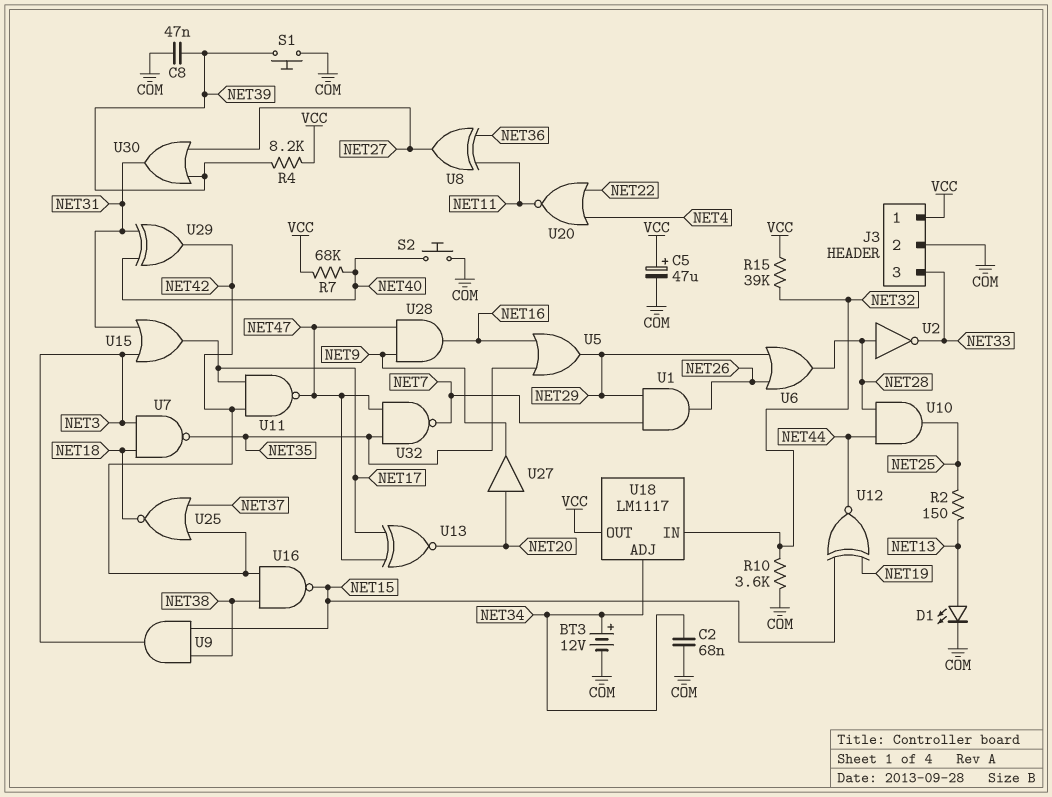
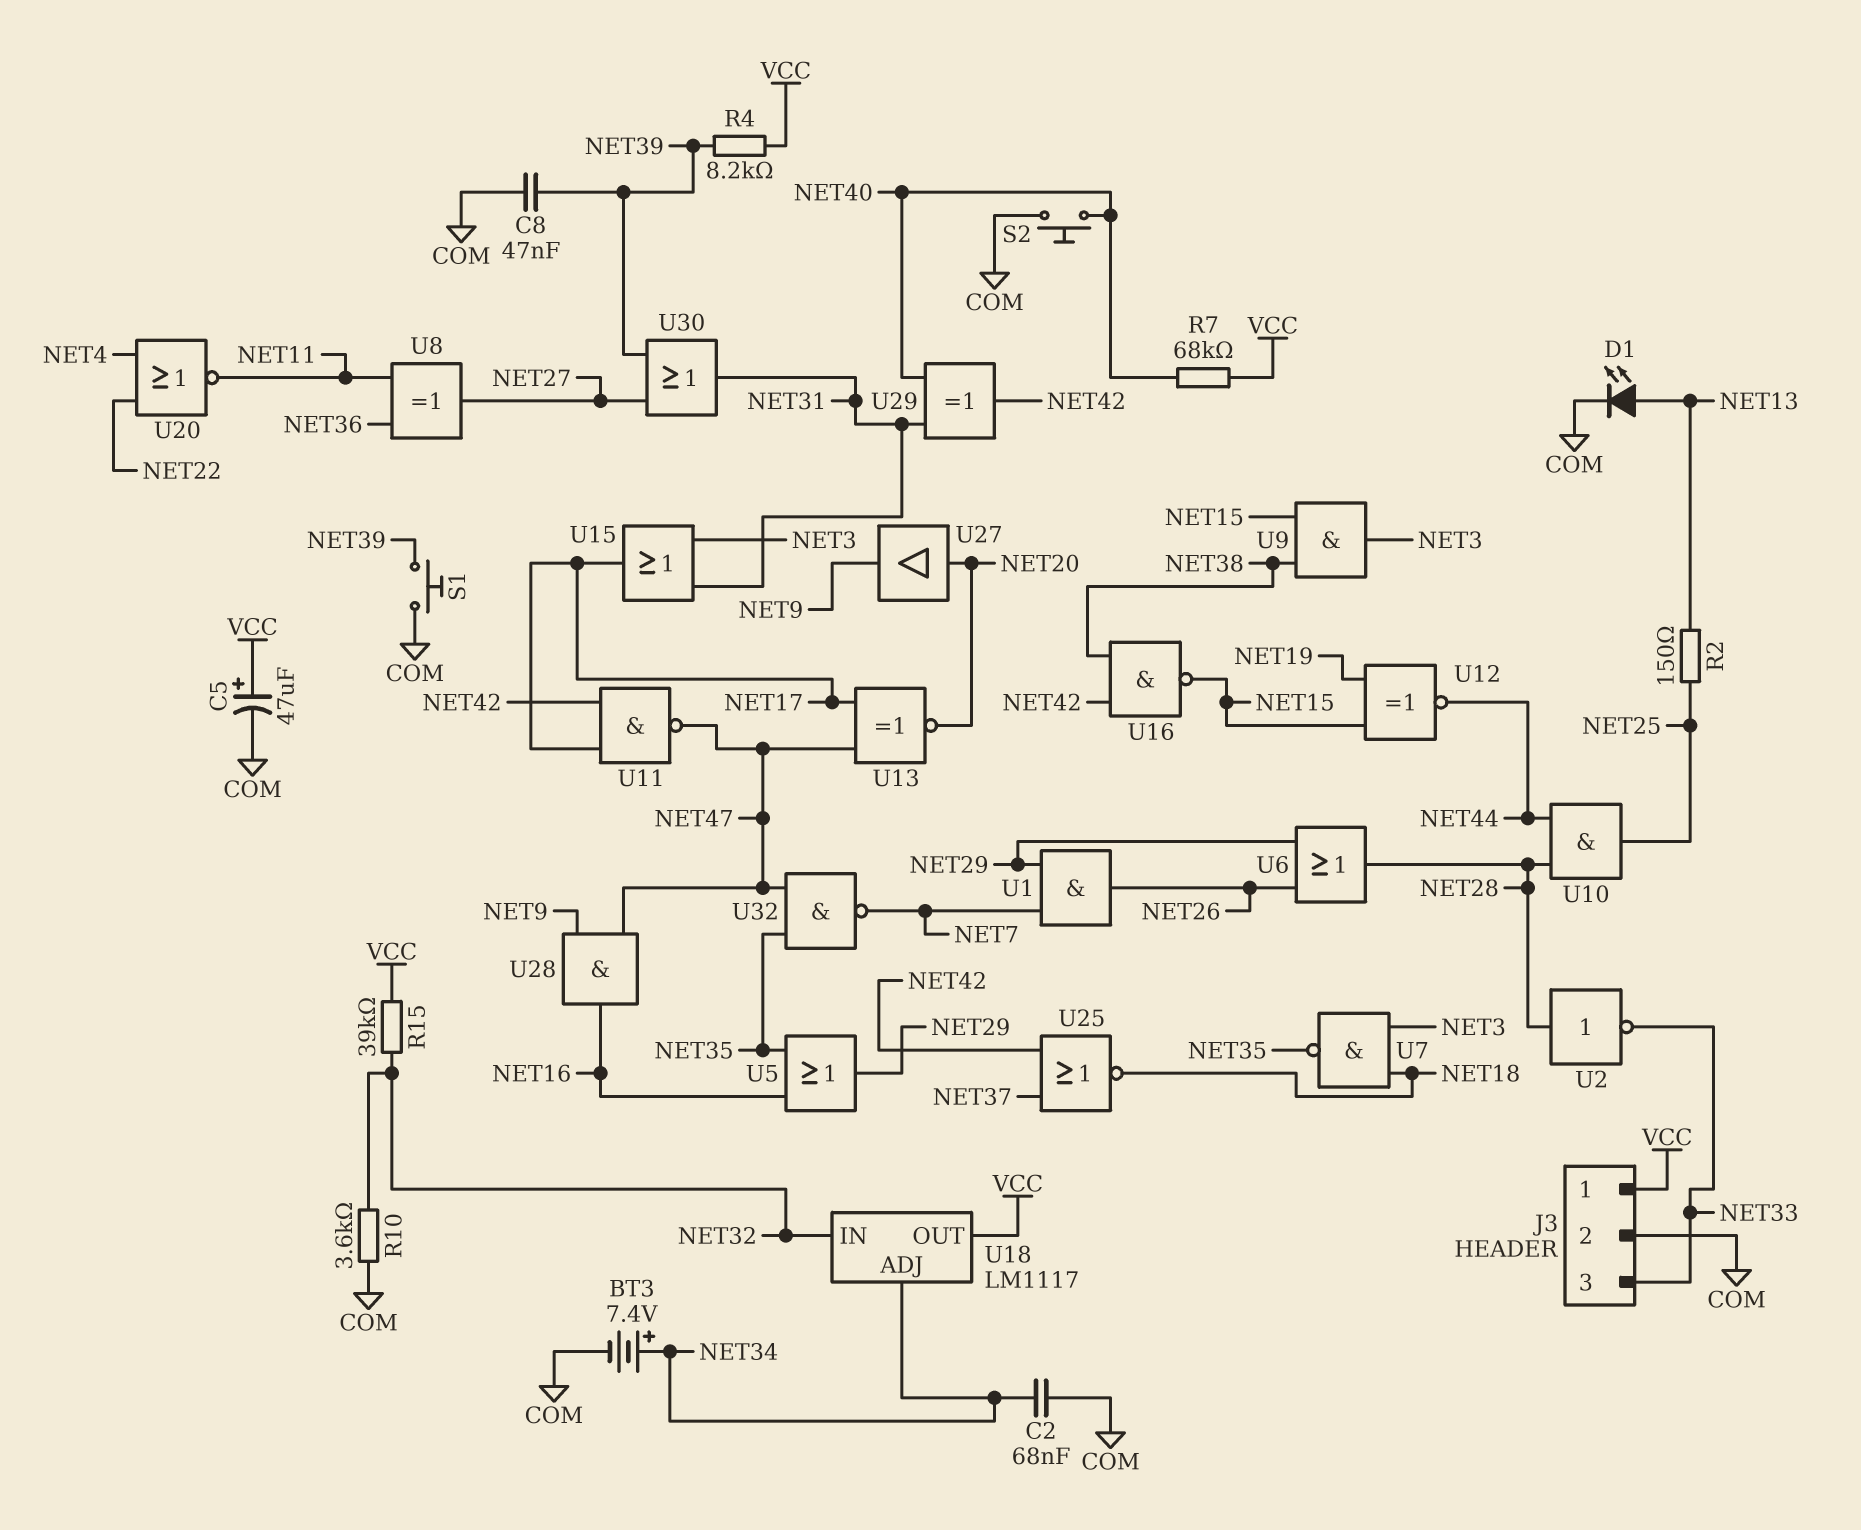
BT3: 12V (plus NET34, minus COM) -> 7.4V (plus NET34, minus COM)

